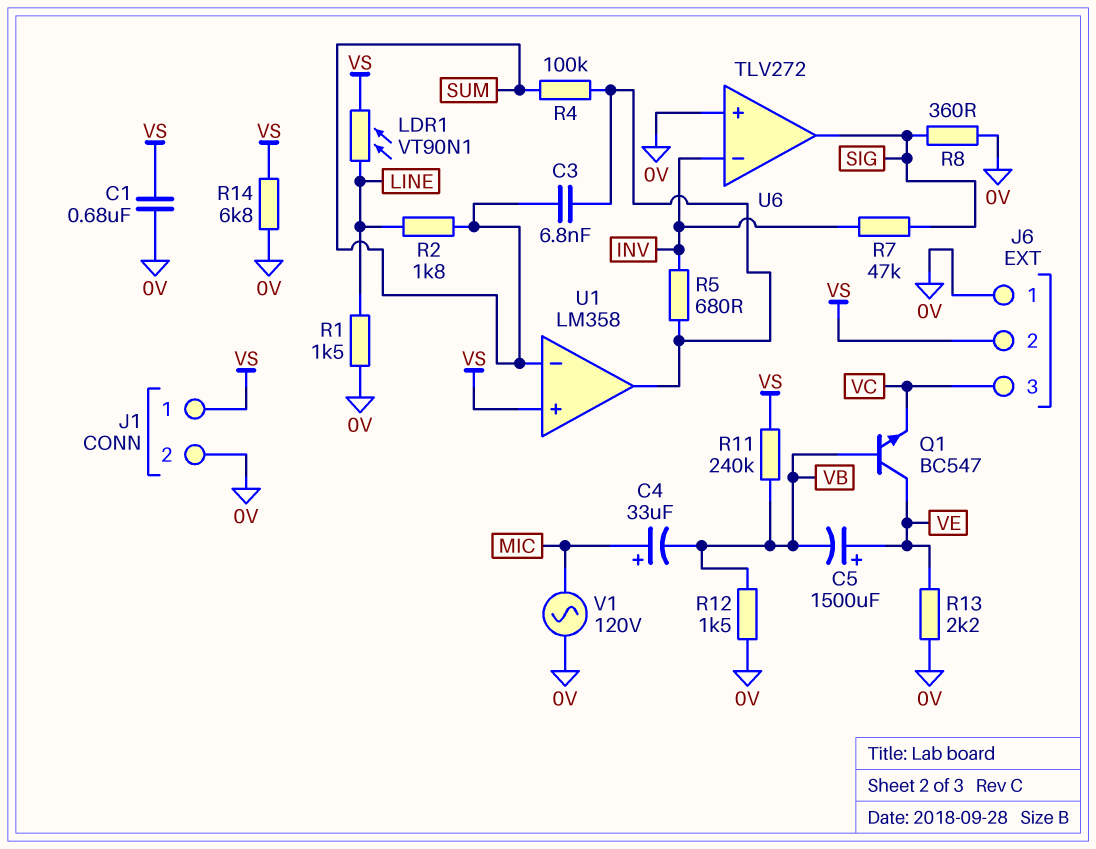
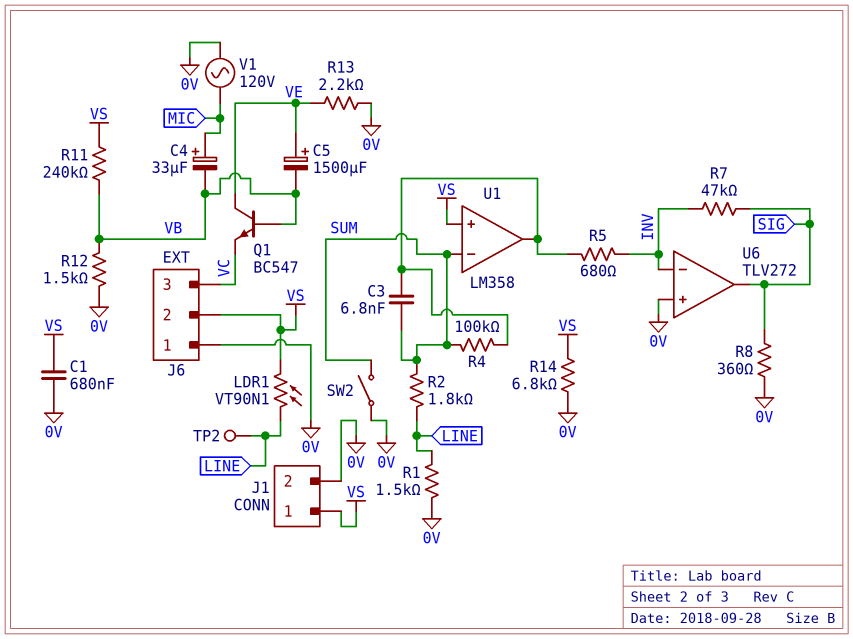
SW2: none -> switch (0V, SUM)
TP2: none -> test point (LINE)

